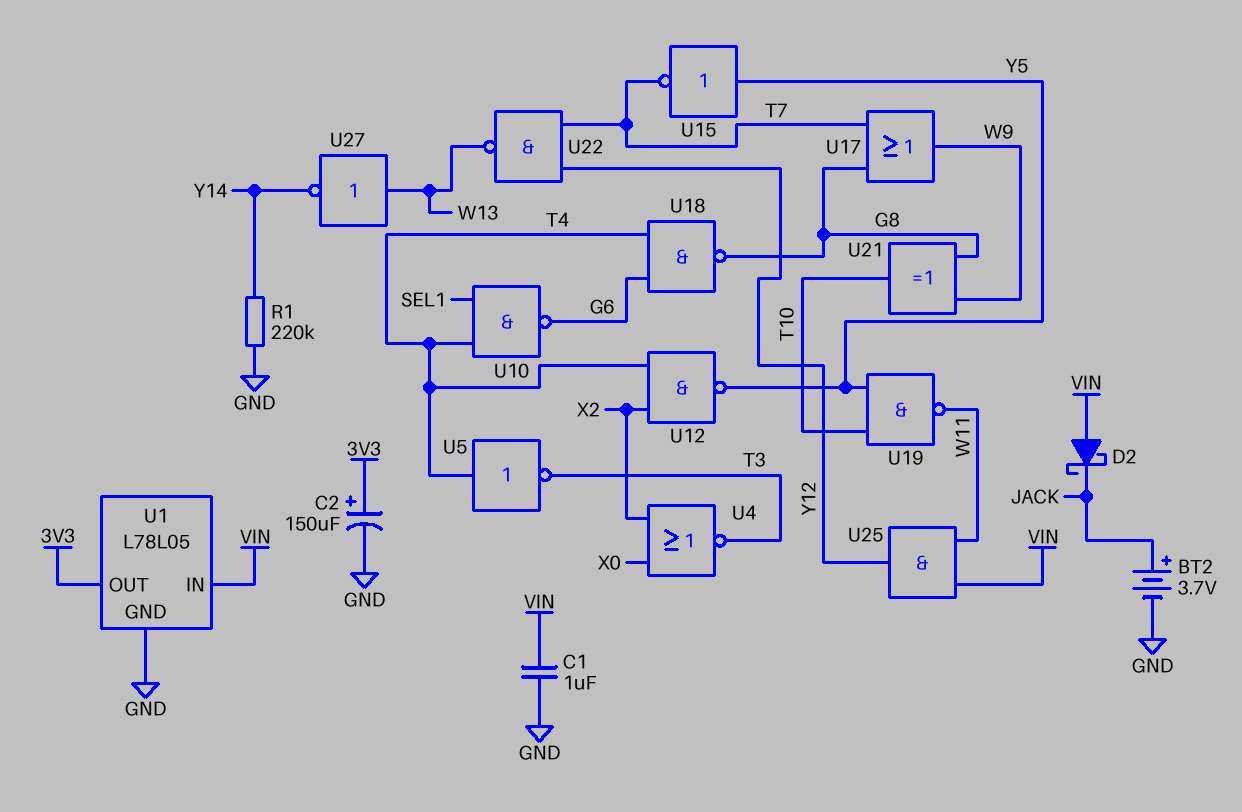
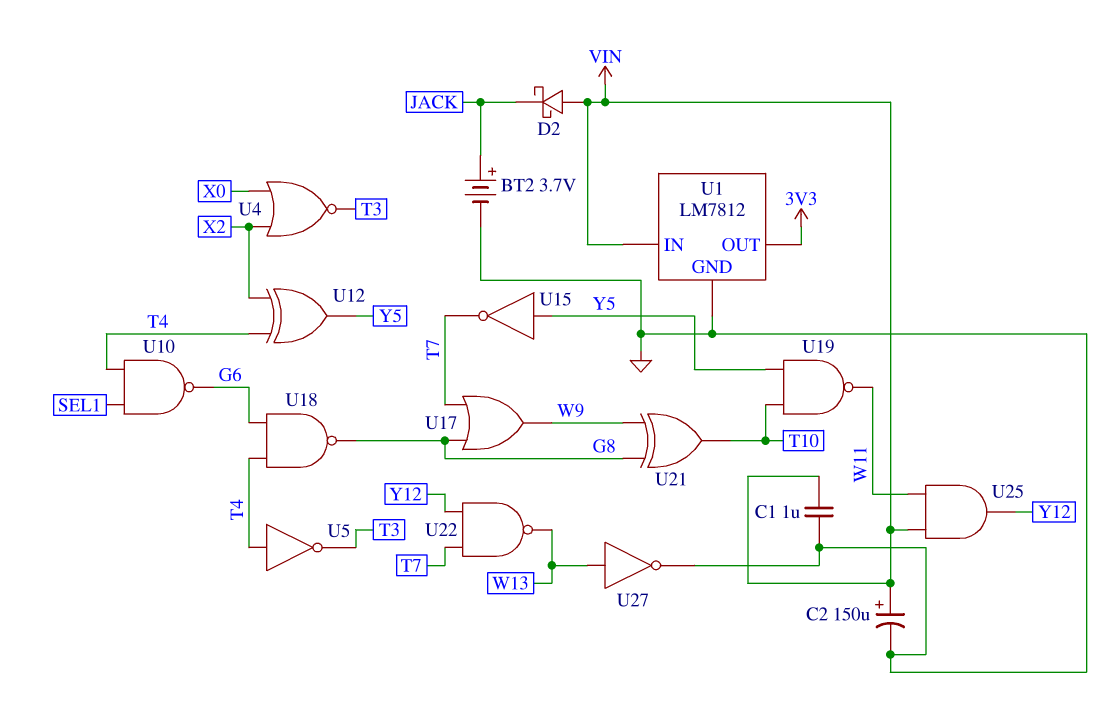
C2: 150uF (plus 3V3, minus GND) -> 150uF (plus VIN, minus GND)
R1: 220k (GND, Y14) -> none
U1: L78L05 -> LM7812
U12: NAND (in T4, in X2, out Y5) -> XOR (in T4, in X2, out Y5)
U27: NOT (in W13, out Y14) -> NOT (in W13, out GND)

